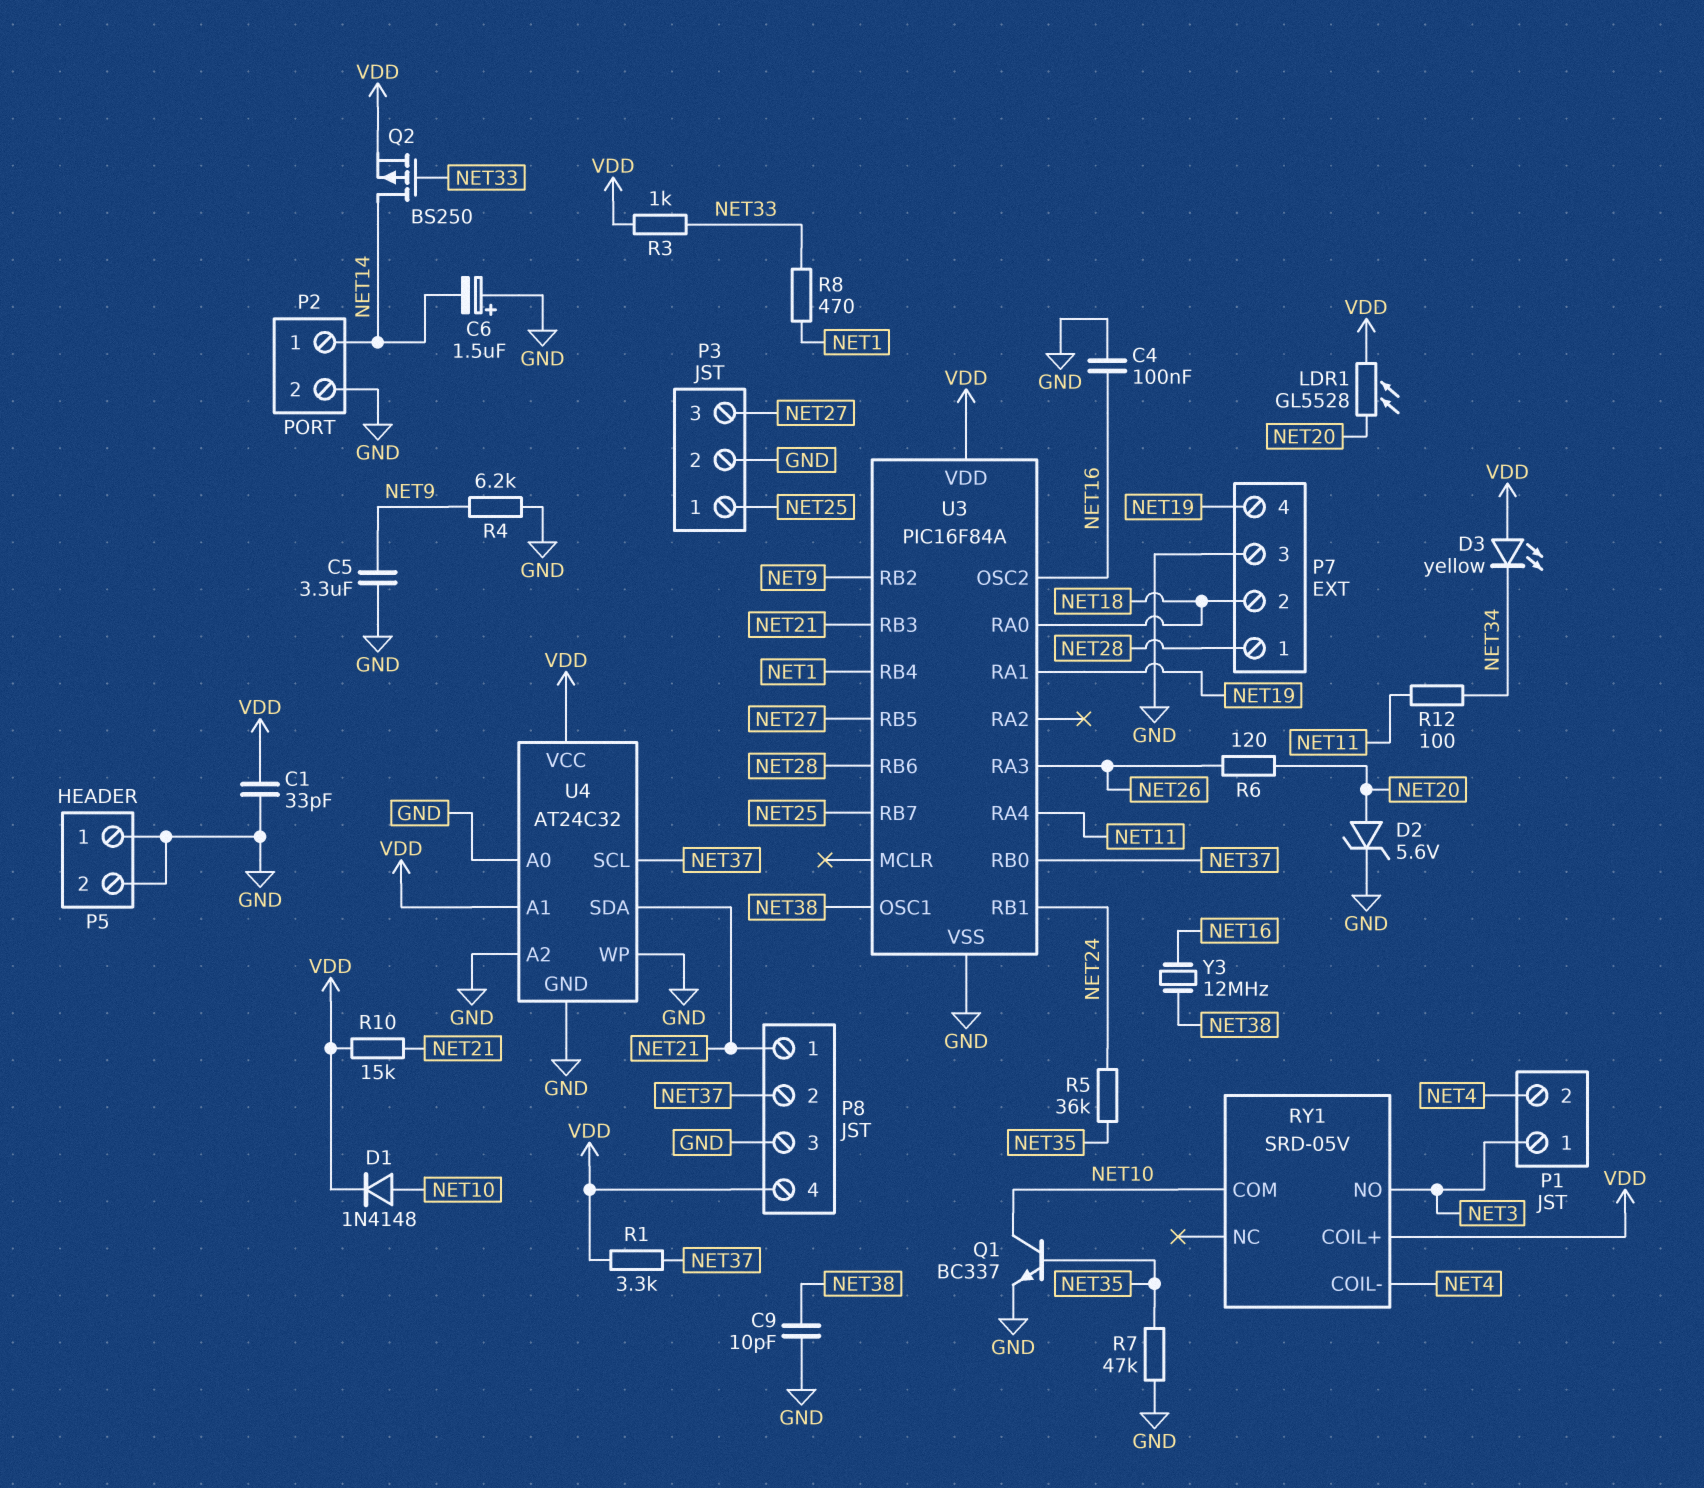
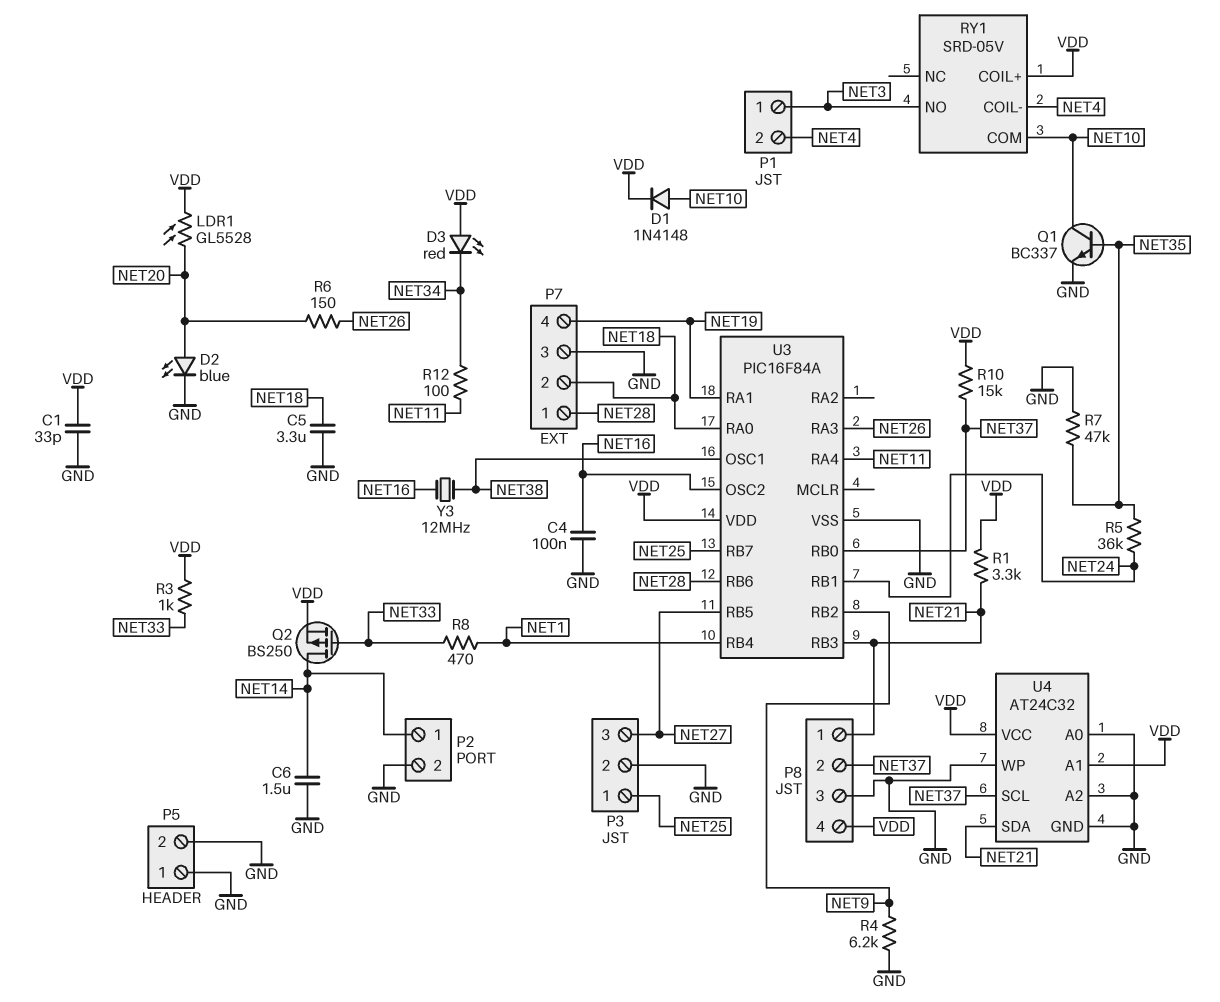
C5: 3.3uF (GND, NET9) -> 3.3uF (GND, NET18)
C6: 1.5uF (plus GND, minus NET14) -> 1.5uF (GND, NET14)
C9: 10pF (GND, NET38) -> none
D2: zener 5.6V (A NET20, K GND) -> LED blue (A NET20, K GND)
D3: LED yellow (A VDD, K NET34) -> LED red (A VDD, K NET34)
R1: 3.3k (NET37, VDD) -> 3.3k (NET21, VDD)
R6: 120 (NET20, NET26) -> 150 (NET20, NET26)
R10: 15k (NET21, VDD) -> 15k (NET37, VDD)

